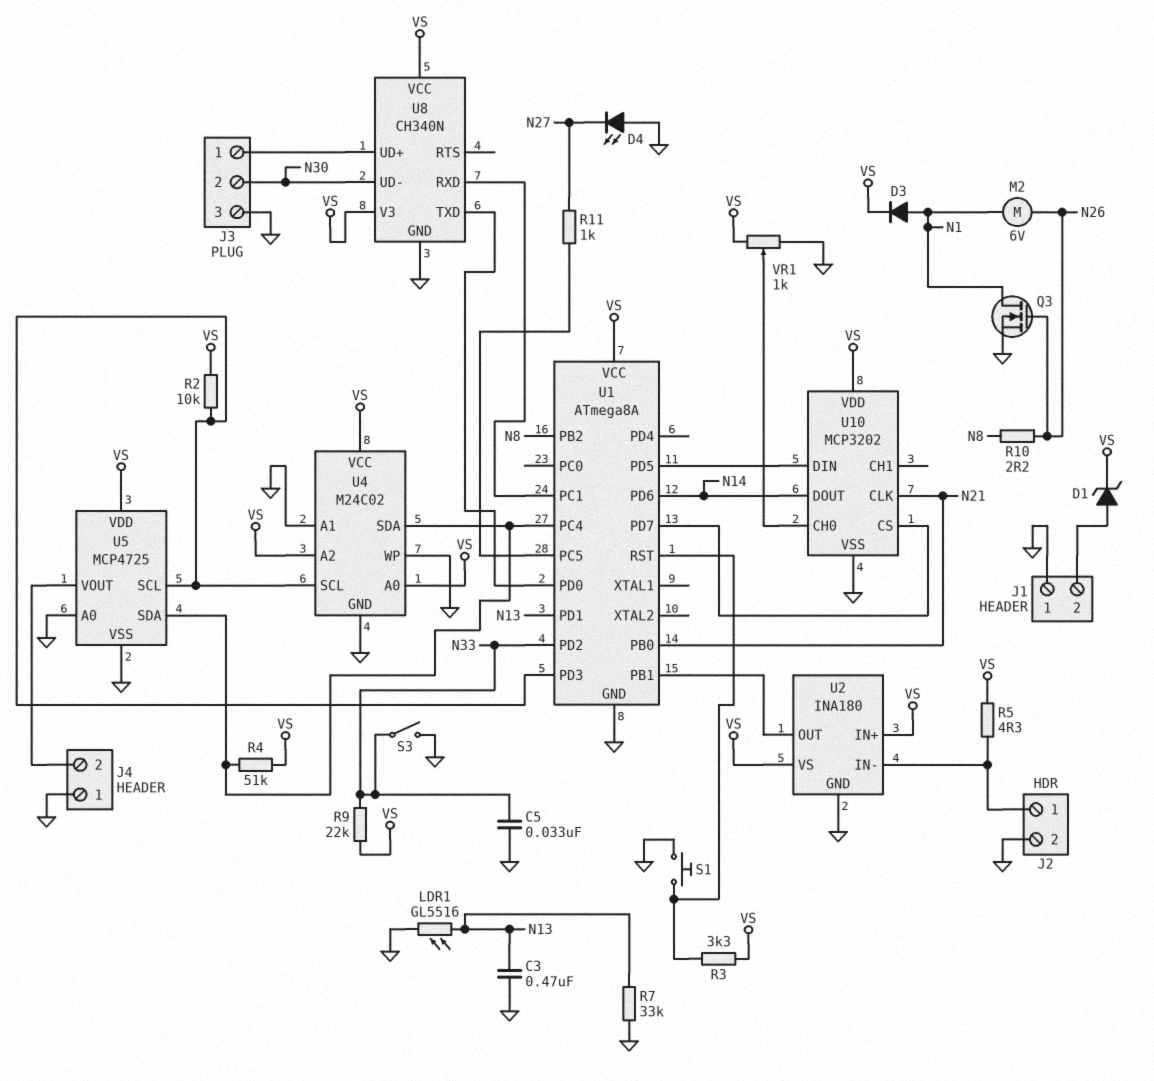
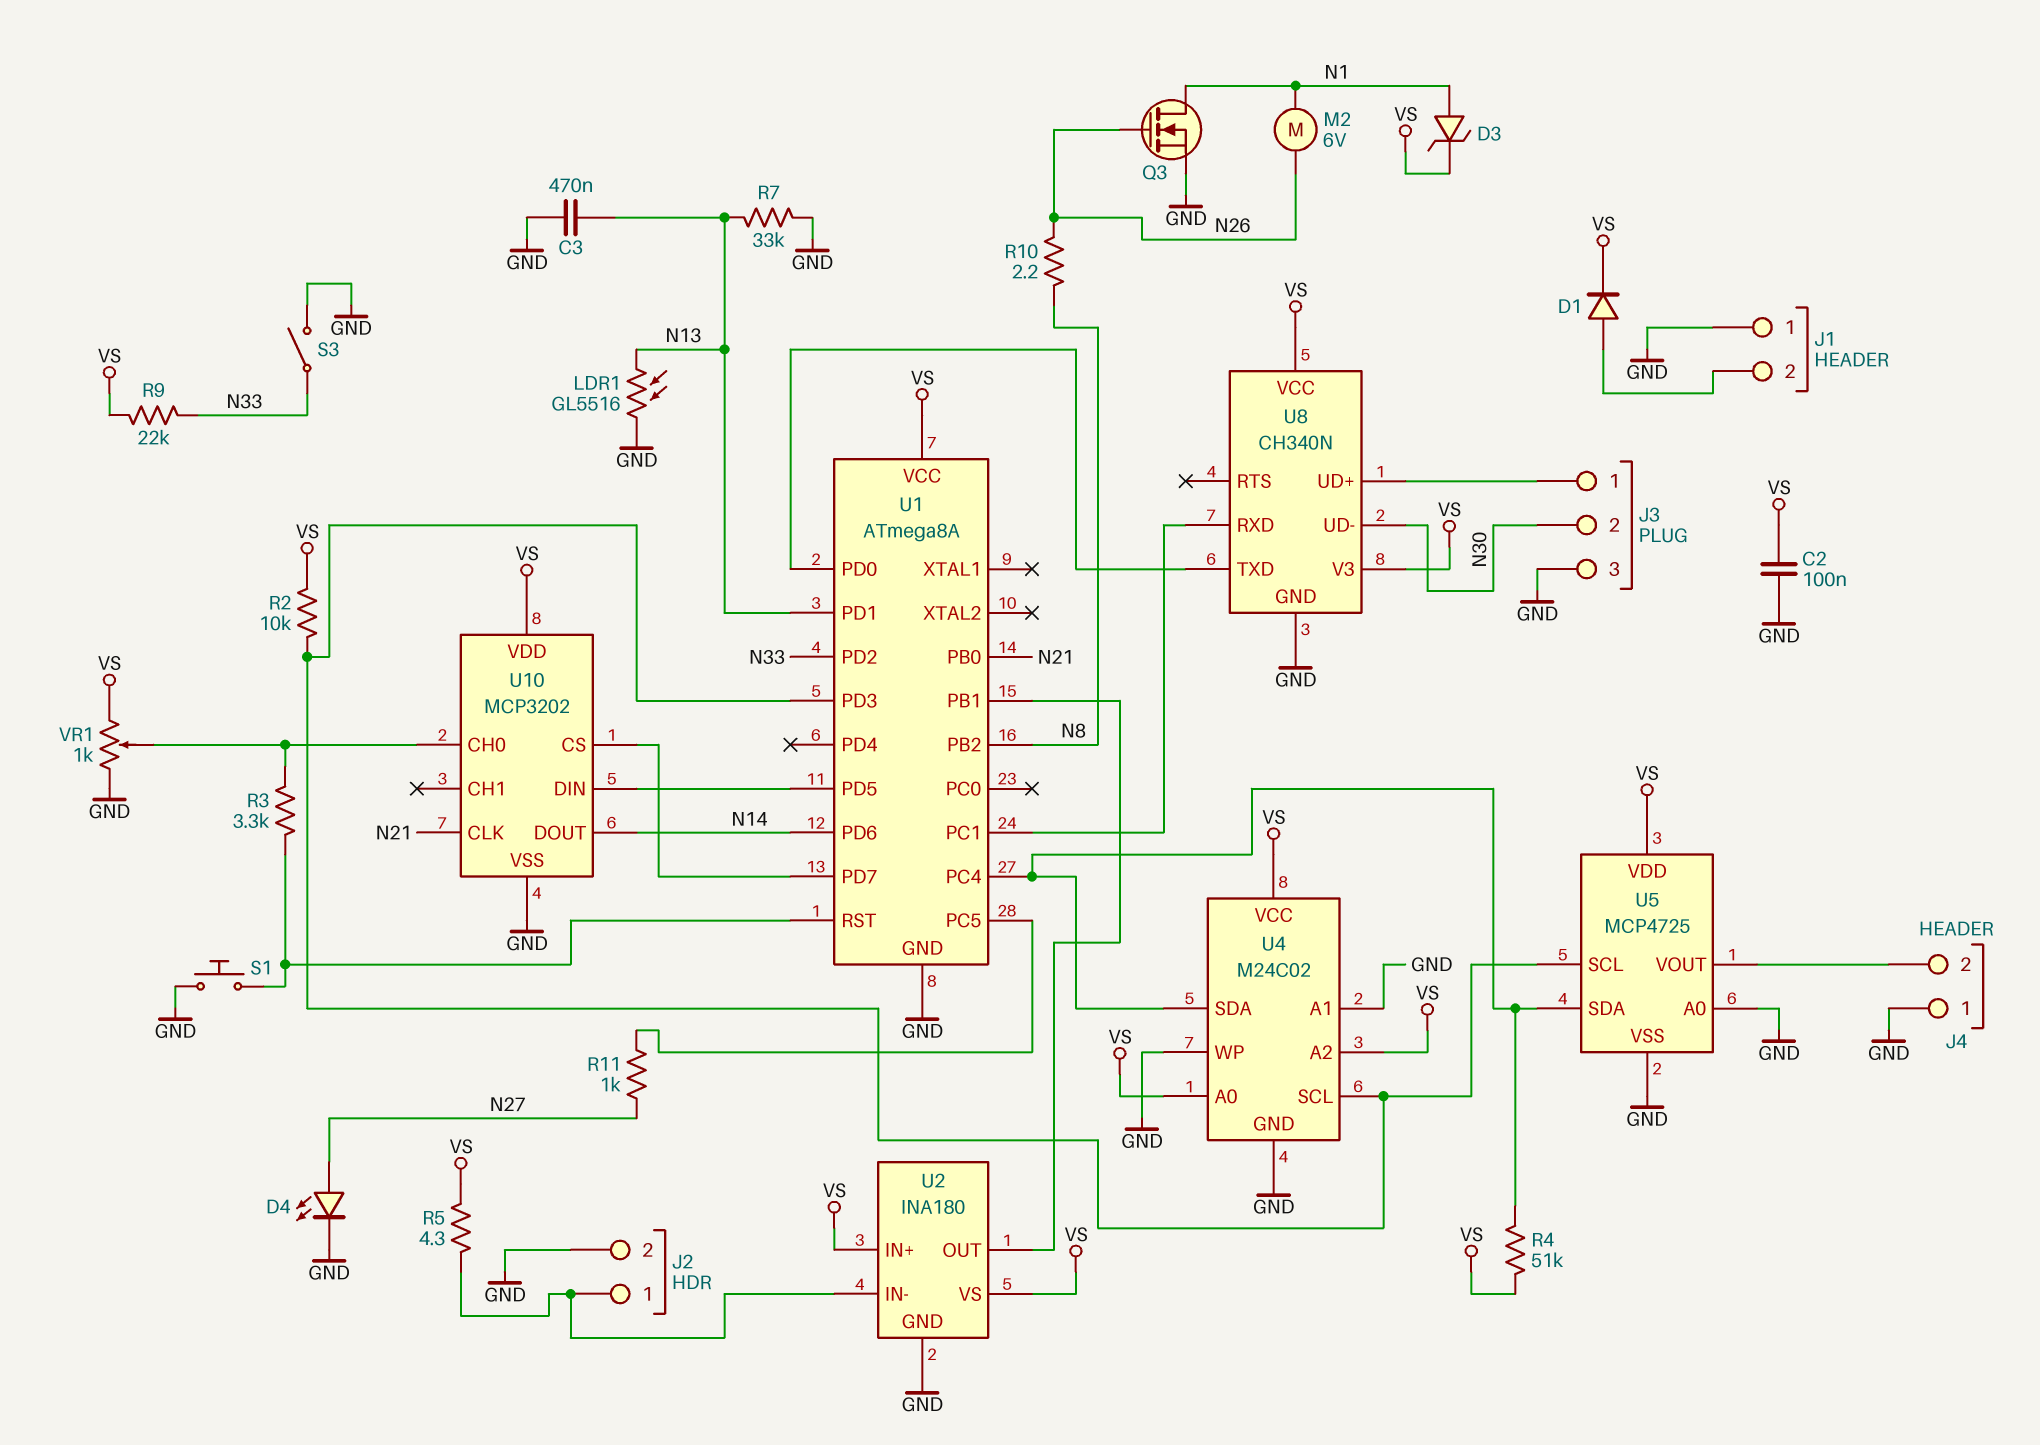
C2: none -> 100nF (GND, VS)
C5: 33nF (GND, N33) -> none
D1: zener (A J1/2, K VS) -> diode (A J1/2, K VS)
D3: diode (A N1, K VS) -> zener (A N1, K VS)
D4: LED (A GND, K N27) -> LED (A N27, K GND)
R3: 3.3k (U1/RST, VS) -> 3.3k (U1/RST, U10/CH0)

